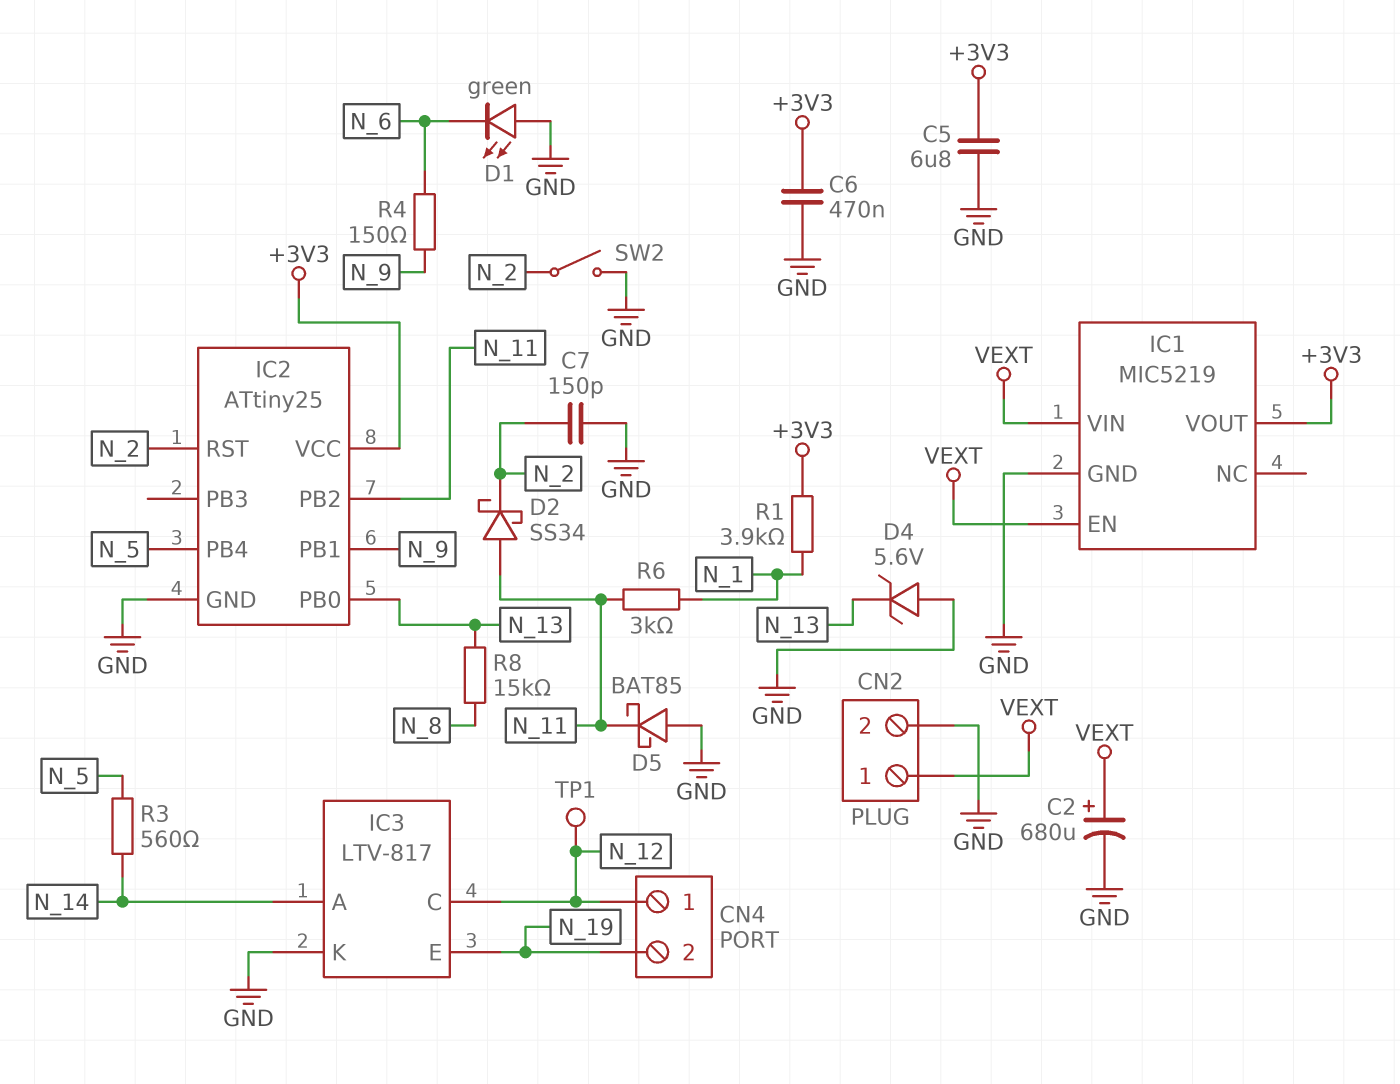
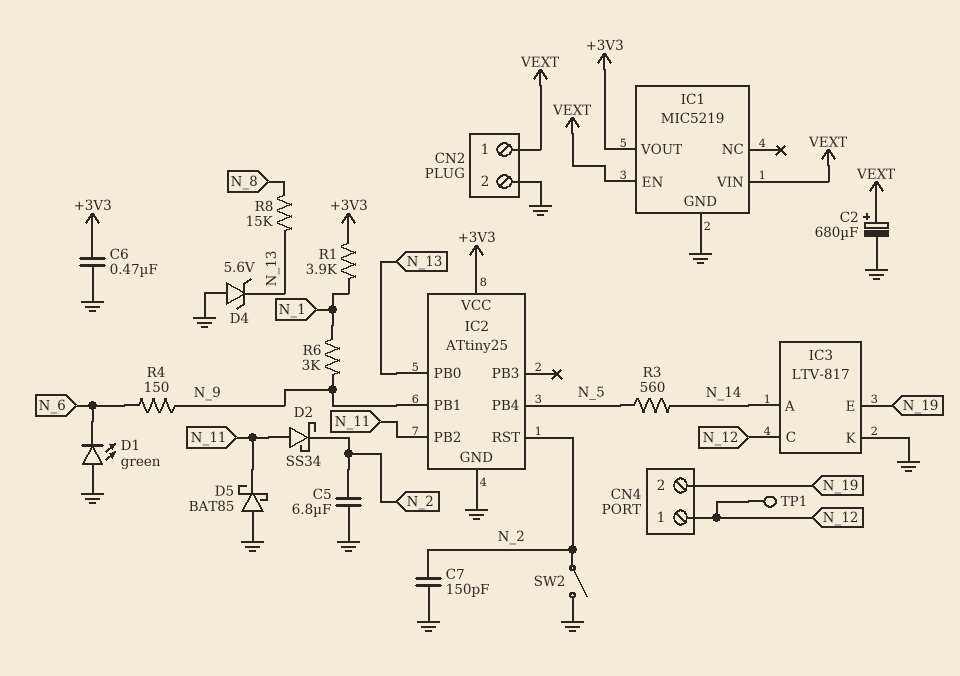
C5: 6.8uF (+3V3, GND) -> 6.8uF (GND, N_2)
R6: 3k (N_1, N_11) -> 3k (N_1, N_9)

